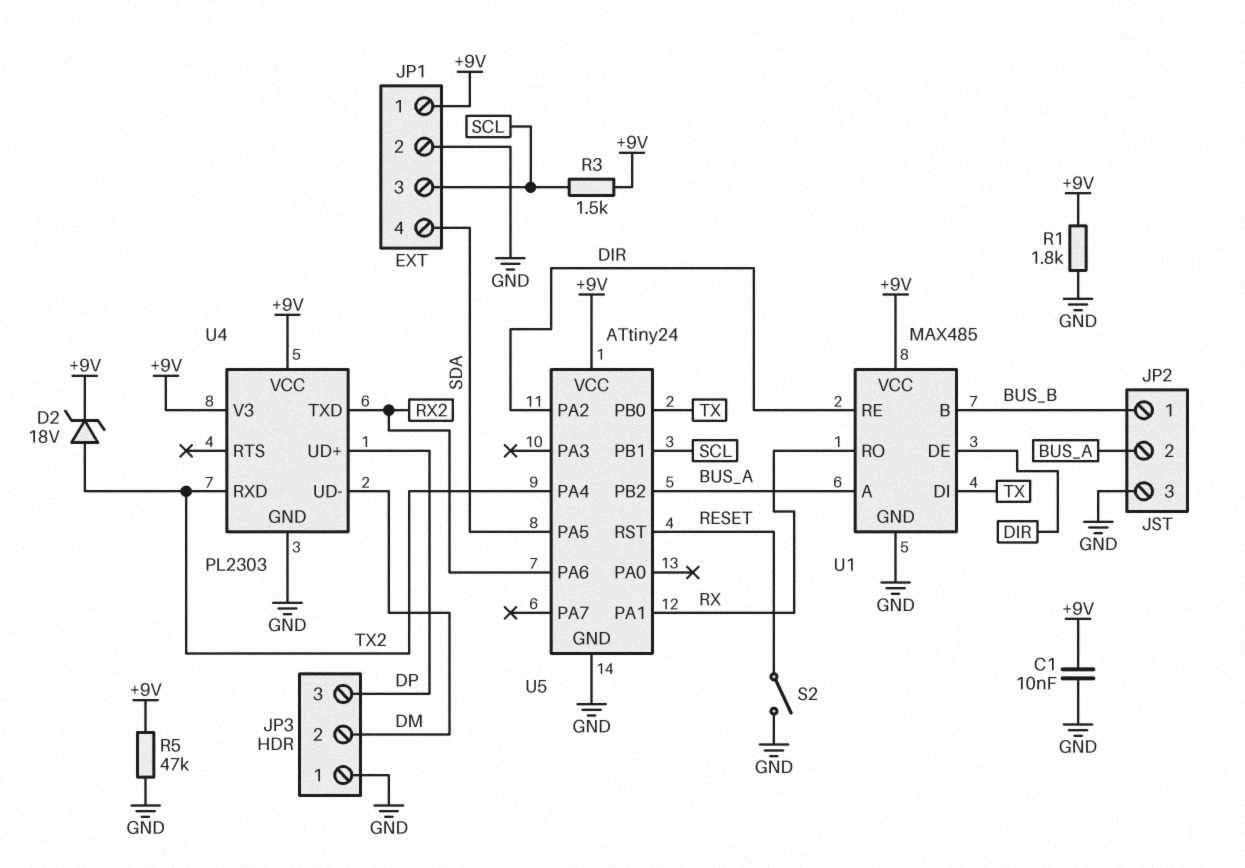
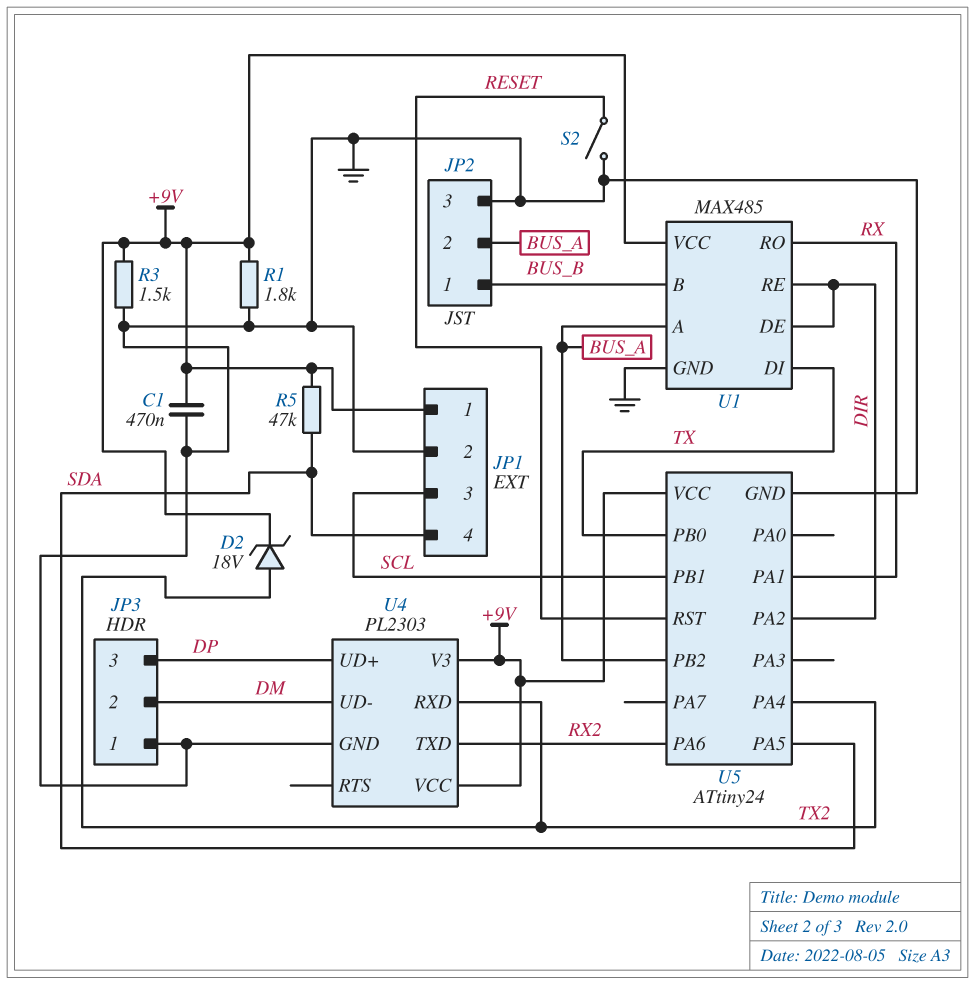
C1: 10nF (+9V, GND) -> 470nF (+9V, GND)
R3: 1.5k (+9V, SCL) -> 1.5k (+9V, GND)
R5: 47k (+9V, GND) -> 47k (+9V, SDA)

